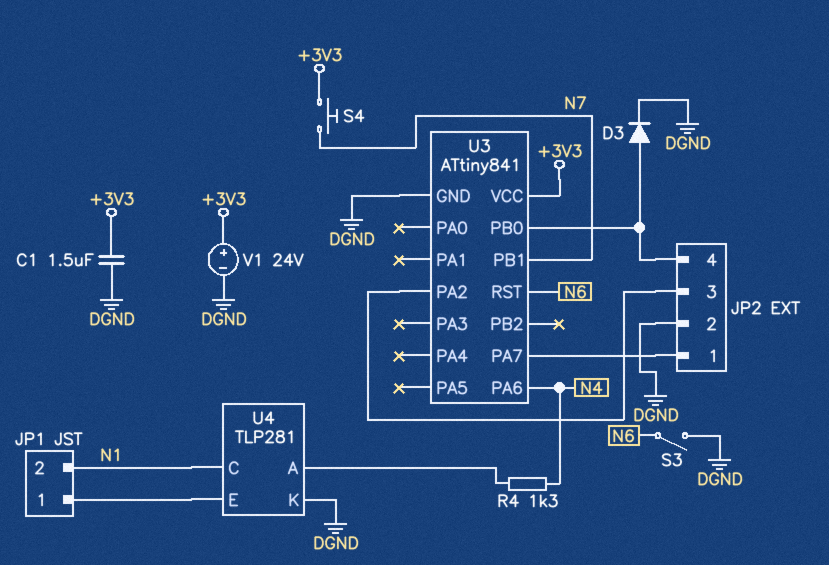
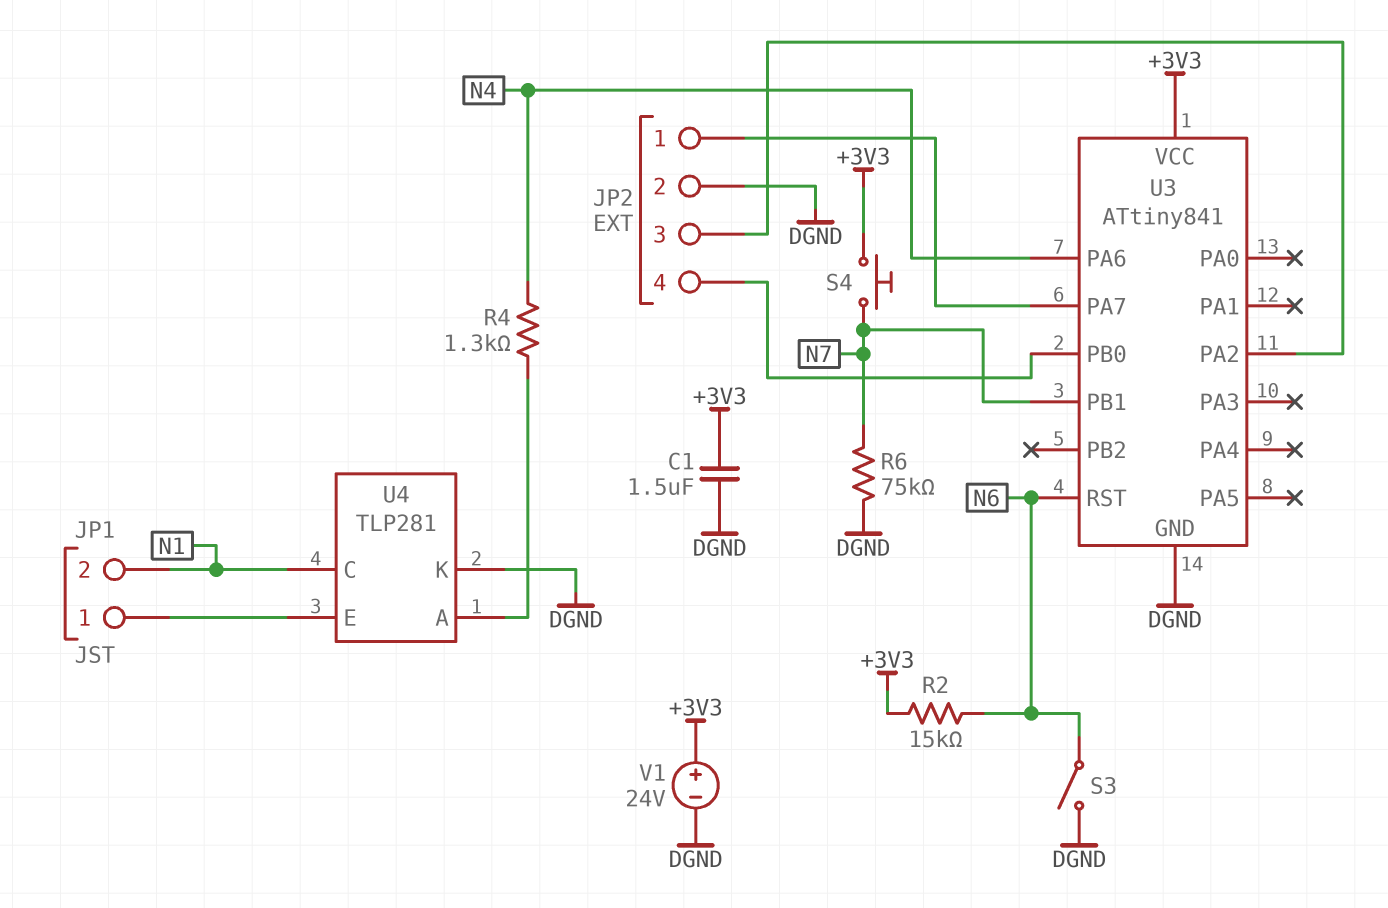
D3: diode (A JP2/4, K DGND) -> none
R2: none -> 15k (+3V3, N6)
R6: none -> 75k (DGND, N7)

